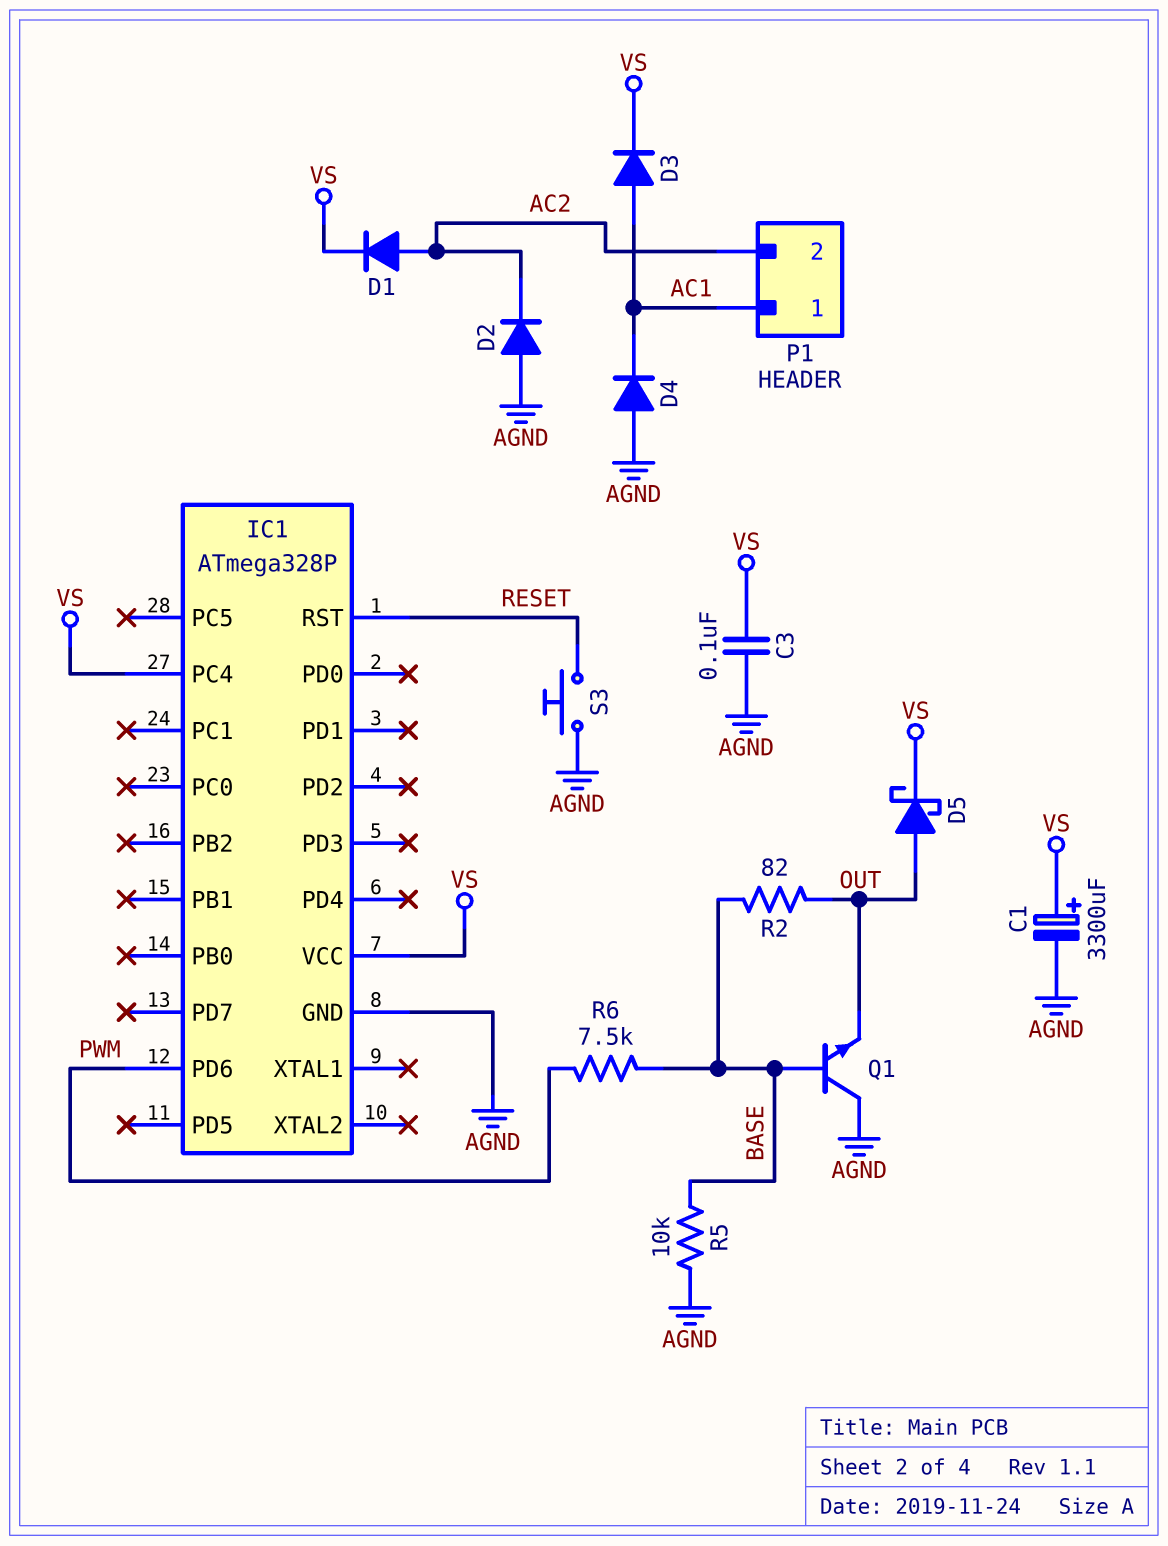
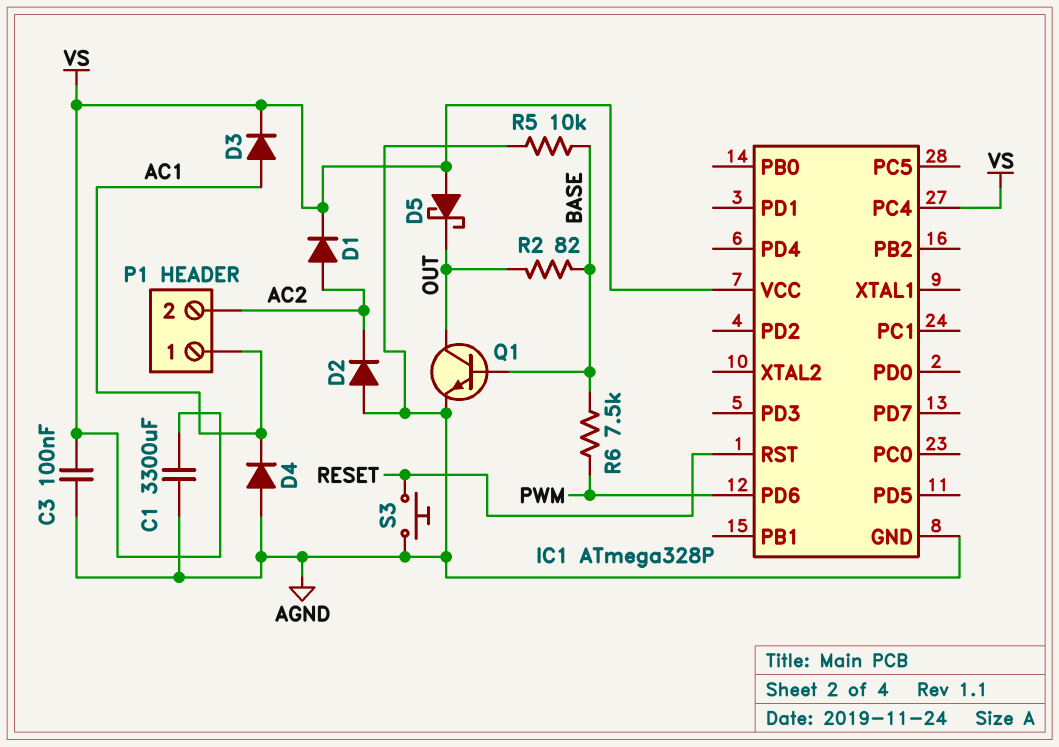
C1: 3300uF (plus VS, minus AGND) -> 3300uF (AGND, VS)
D5: schottky (A OUT, K VS) -> schottky (A VS, K OUT)
Q1: NPN (B BASE, C AGND, E OUT) -> NPN (B BASE, C OUT, E AGND)

